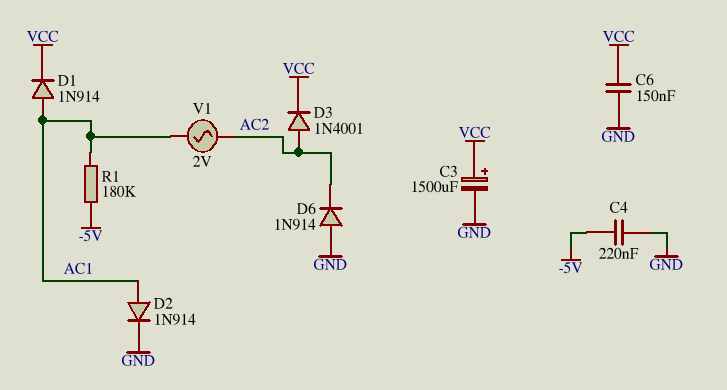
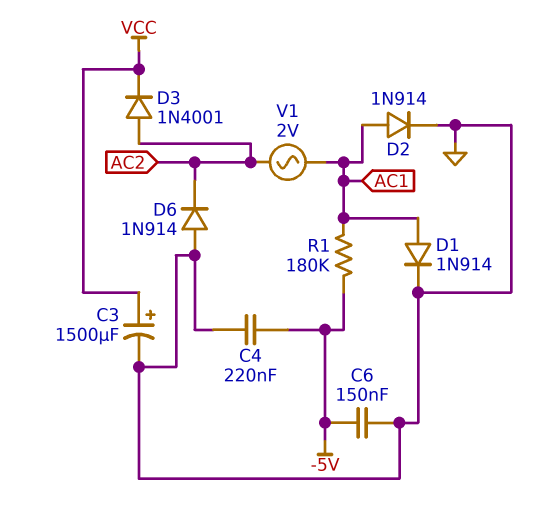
C6: 150nF (GND, VCC) -> 150nF (-5V, GND)
D1: diode 1N914 (A AC1, K VCC) -> diode 1N914 (A AC1, K GND)

